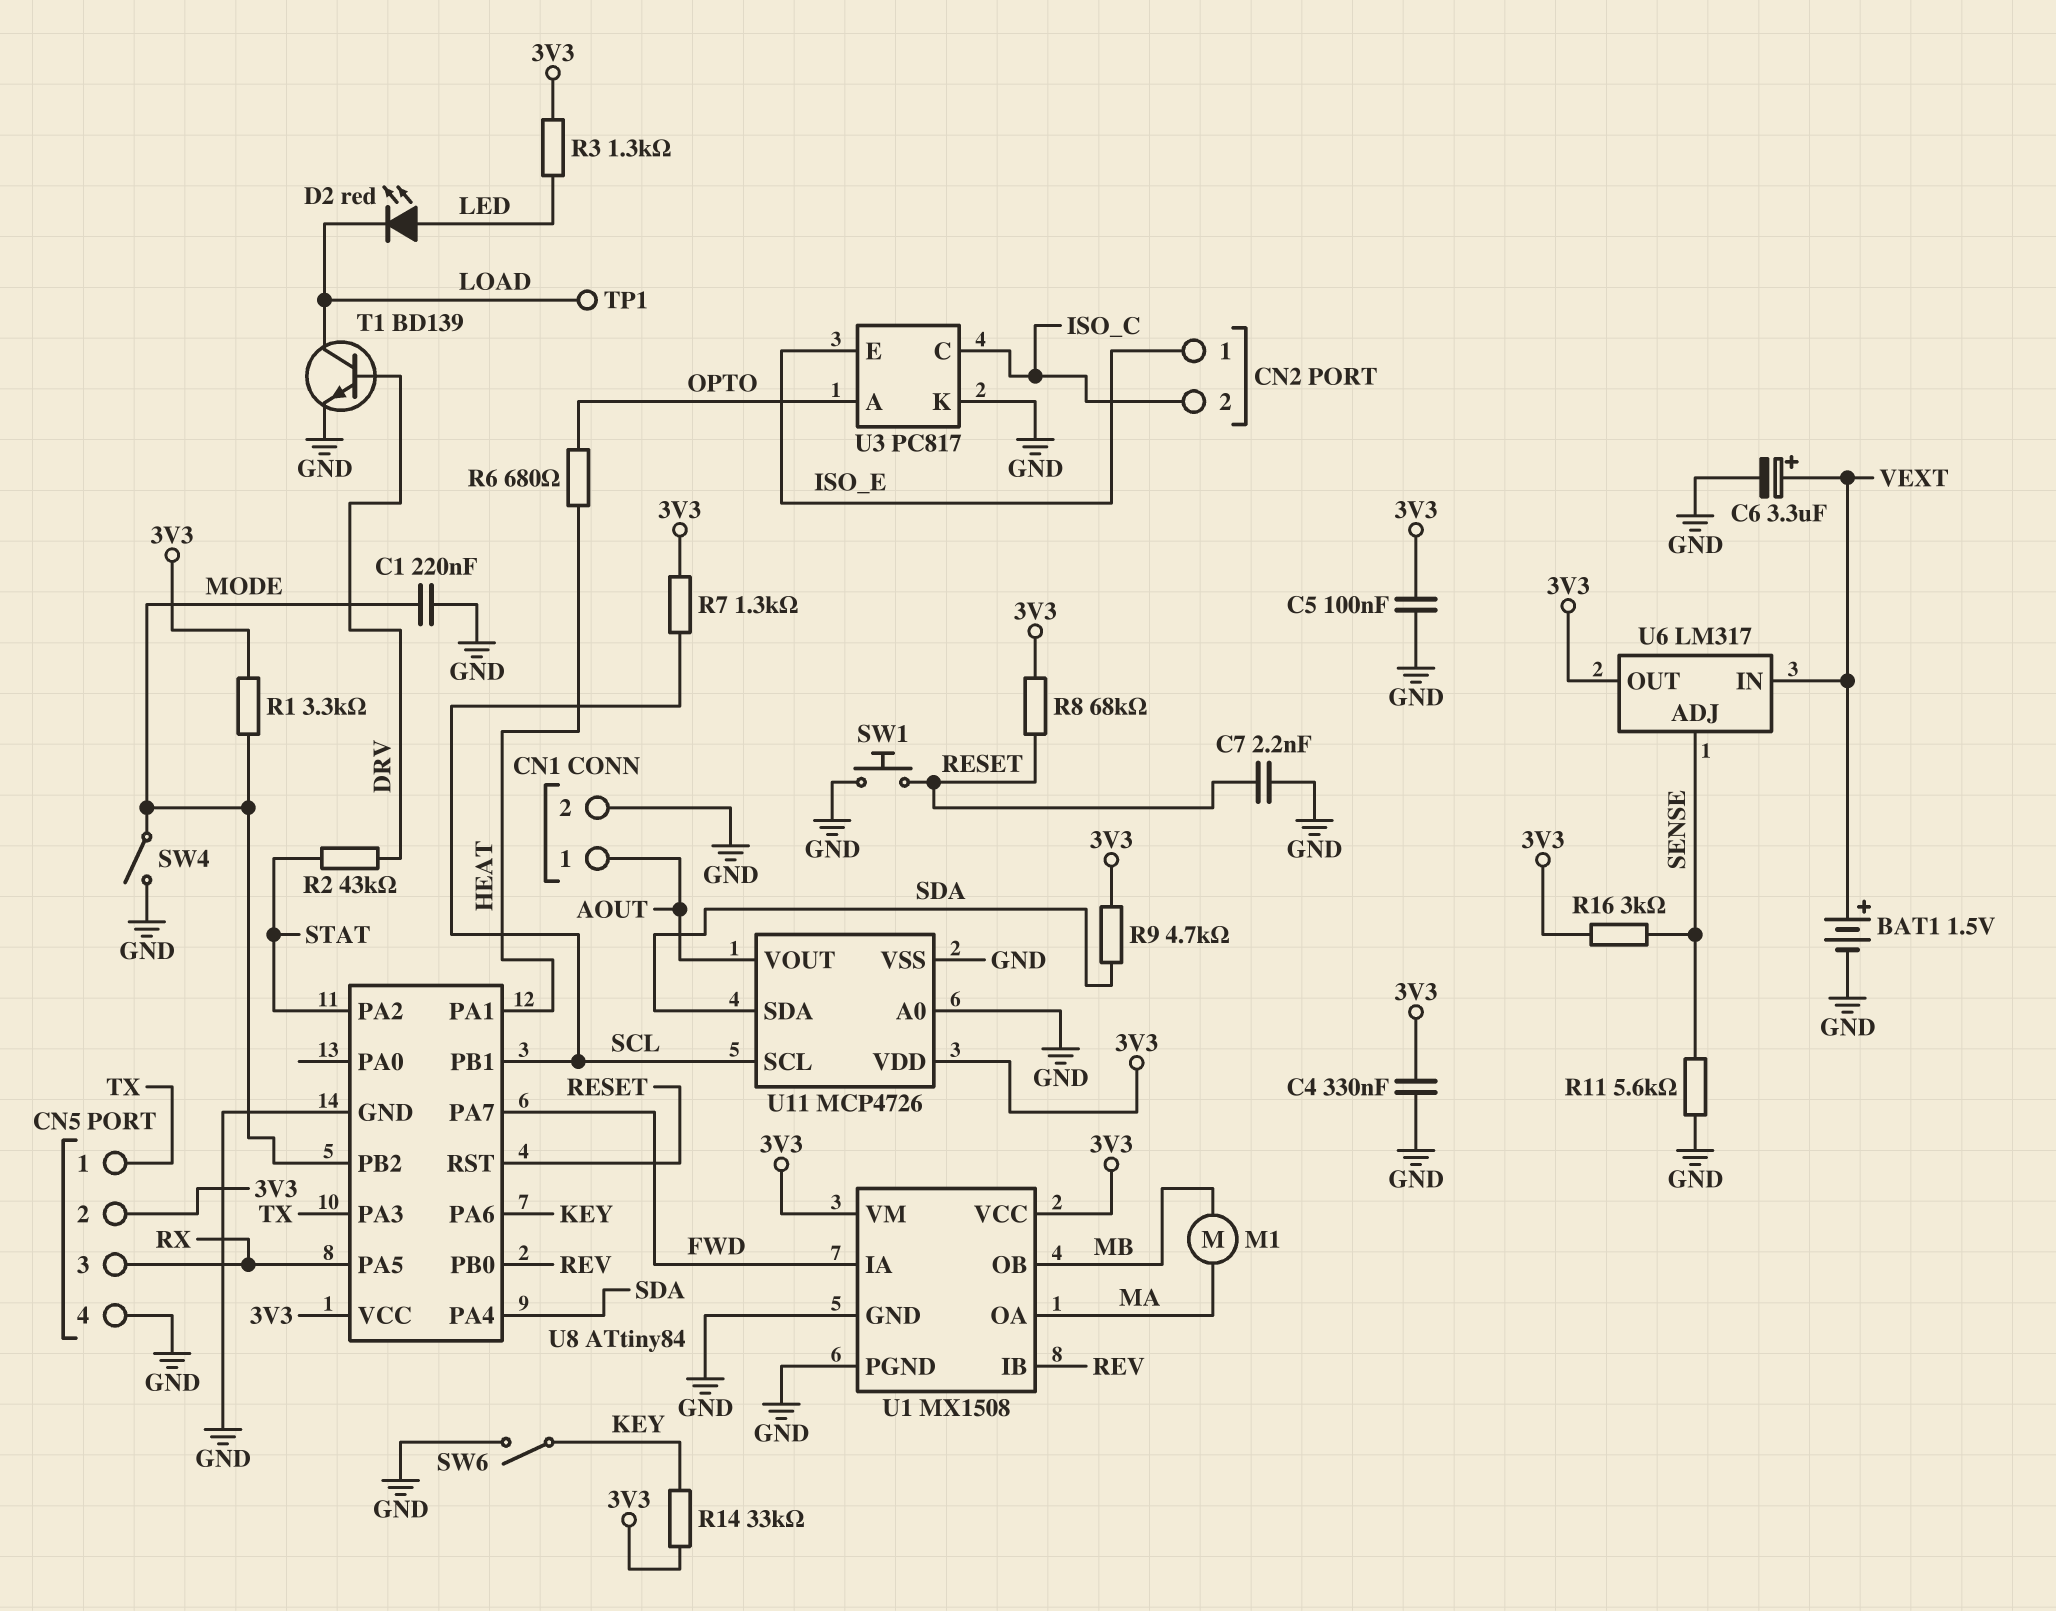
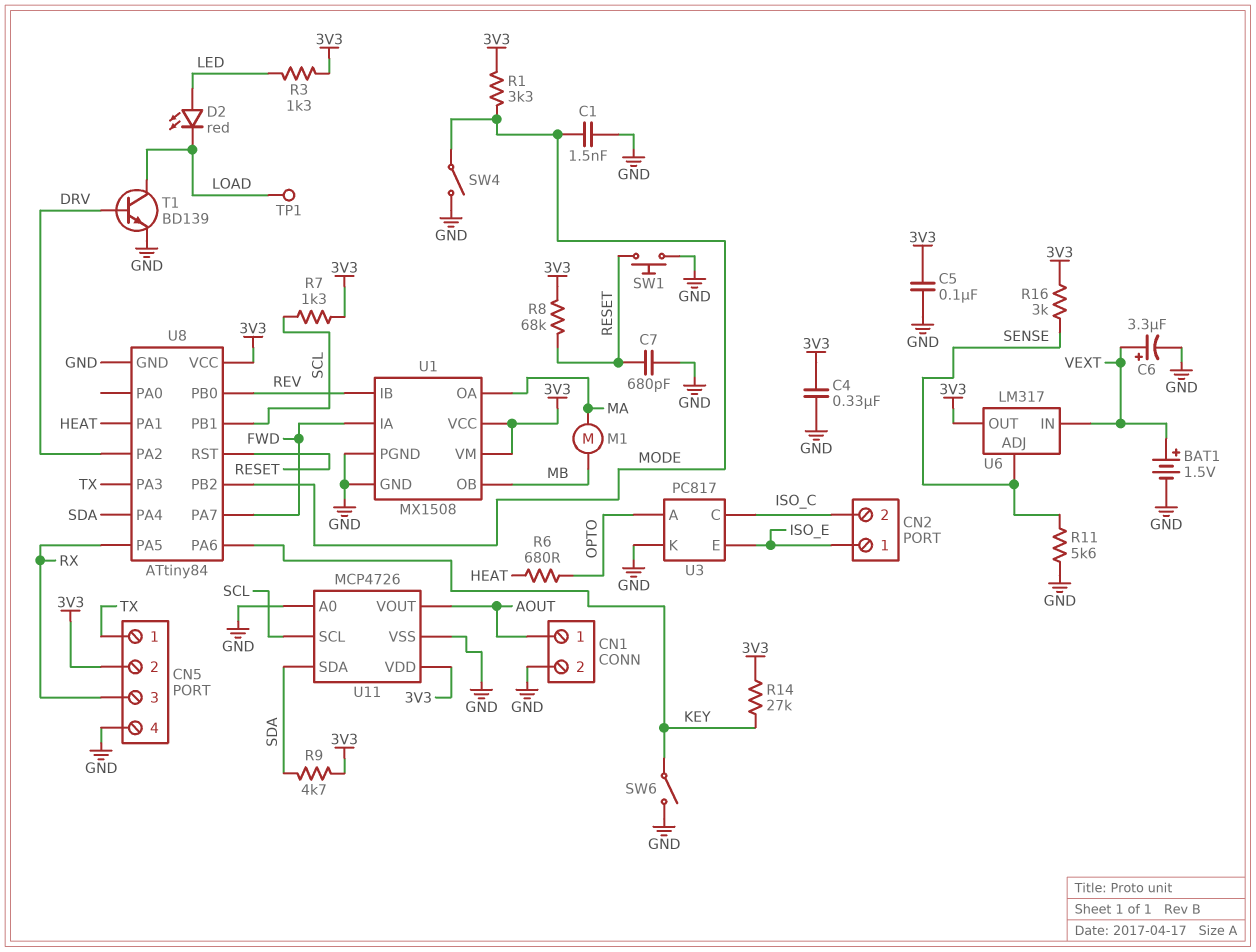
C1: 220nF (GND, MODE) -> 1.5nF (GND, MODE)
C7: 2.2nF (GND, RESET) -> 680pF (GND, RESET)
R2: 43k (DRV, STAT) -> none
R14: 33k (3V3, KEY) -> 27k (3V3, KEY)
U8 pin PA2: STAT -> DRV

